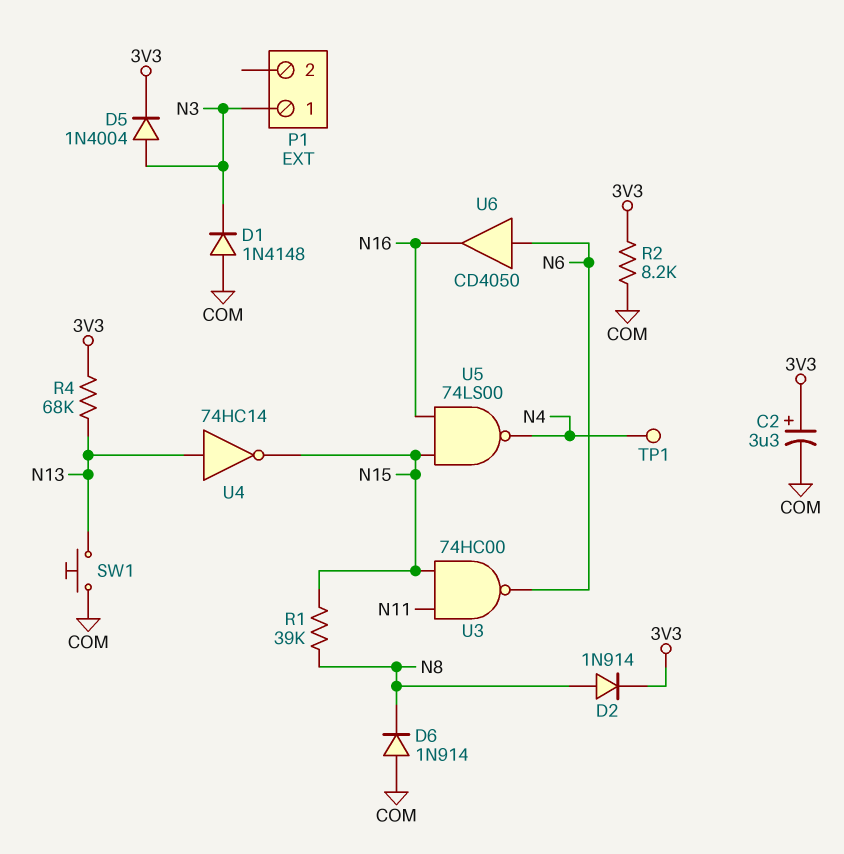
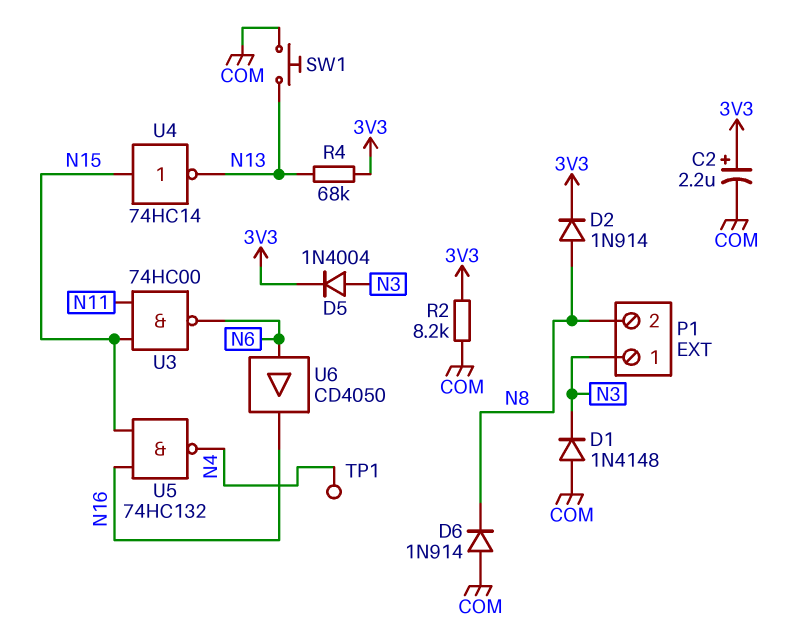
C2: 3.3uF (plus 3V3, minus COM) -> 2.2uF (plus 3V3, minus COM)
P1 pin 2: none -> N8
R1: 39k (N8, N15) -> none
U4: NOT 74HC14 (in N13, out N15) -> NOT 74HC14 (in N15, out N13)
U5: NAND 74LS00 (in N15, in N16, out N4) -> NAND 74HC132 (in N15, in N16, out N4)

